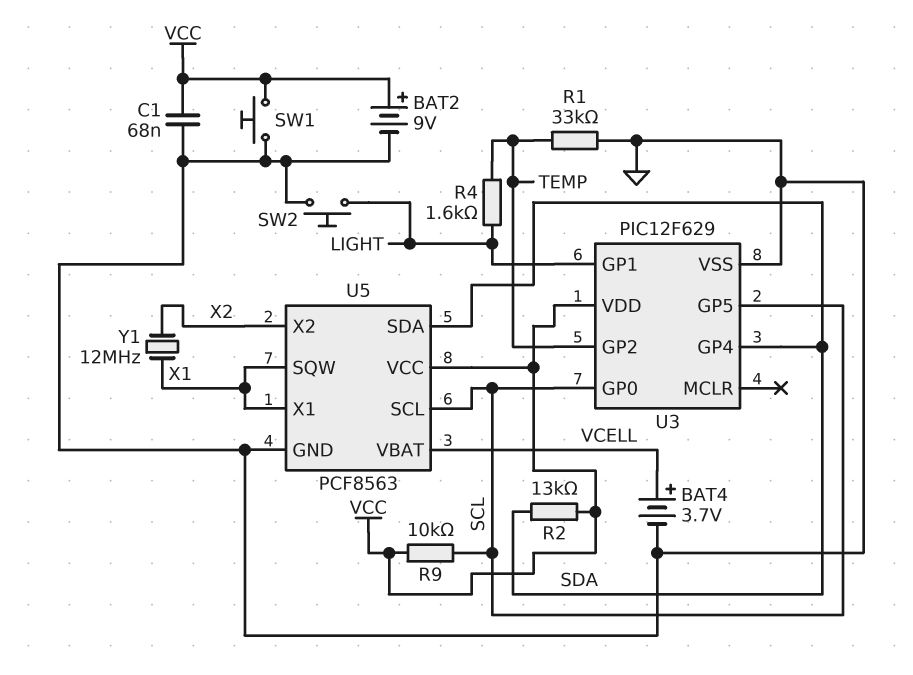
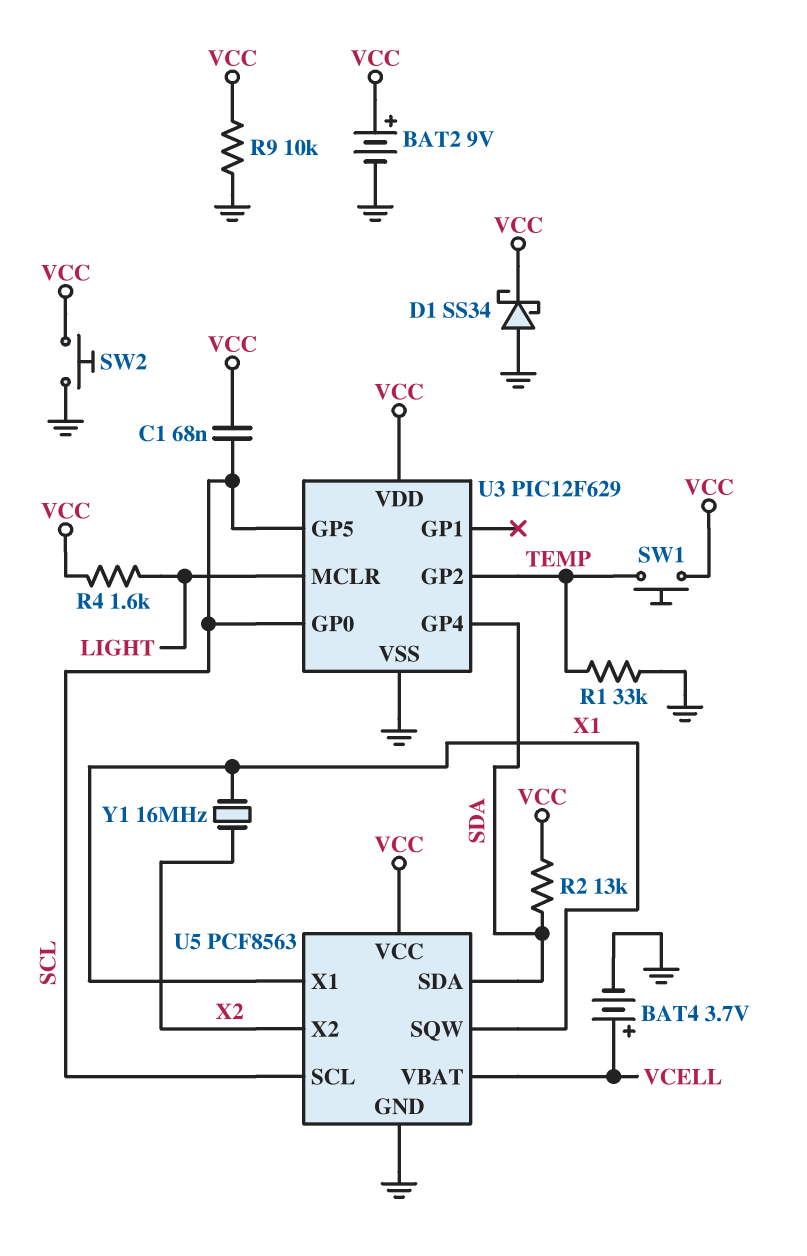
C1: 68nF (GND, VCC) -> 68nF (SCL, VCC)
D1: none -> schottky SS34 (A GND, K VCC)
R4: 1.6k (LIGHT, TEMP) -> 1.6k (LIGHT, VCC)
R9: 10k (SCL, VCC) -> 10k (GND, VCC)
SW1: button (GND, VCC) -> button (TEMP, VCC)
SW2: button (GND, LIGHT) -> button (GND, VCC)
U3 pin GP1: LIGHT -> none
U3 pin MCLR: none -> LIGHT
Y1: 12MHz (X1, X2) -> 16MHz (X1, X2)

